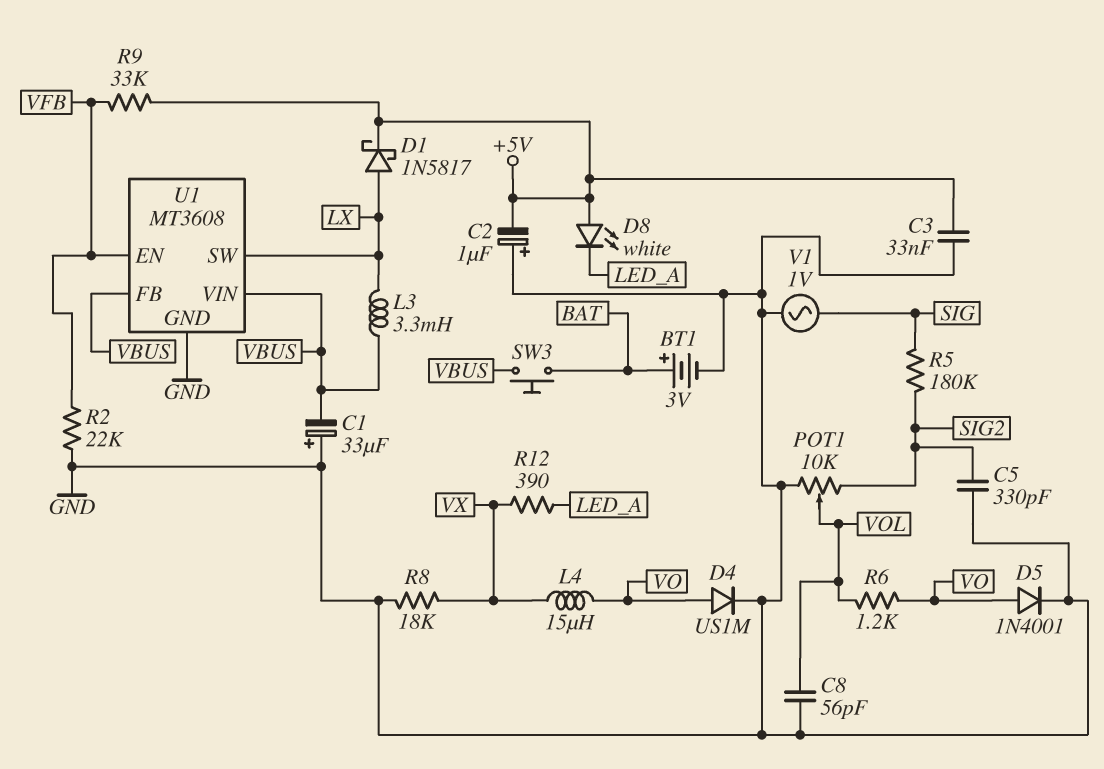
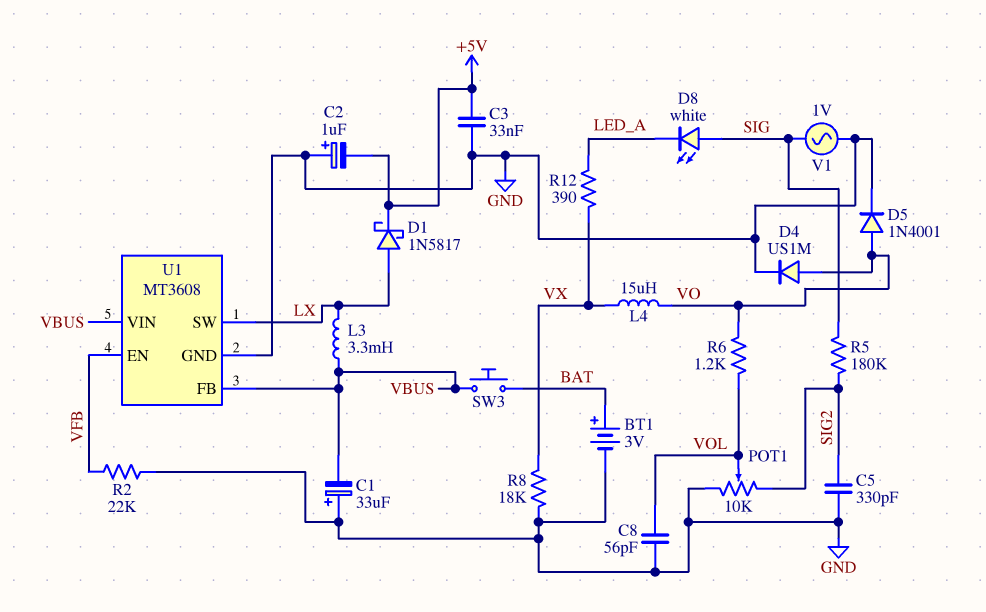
D8: LED white (A +5V, K LED_A) -> LED white (A SIG, K LED_A)
R9: 33k (+5V, VFB) -> none

